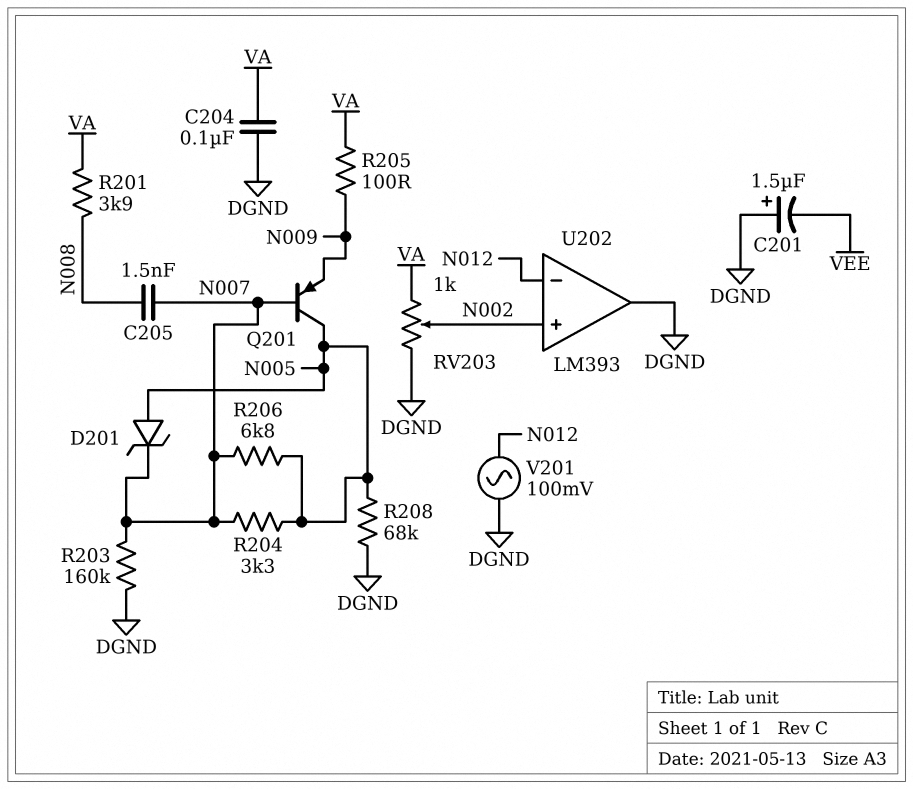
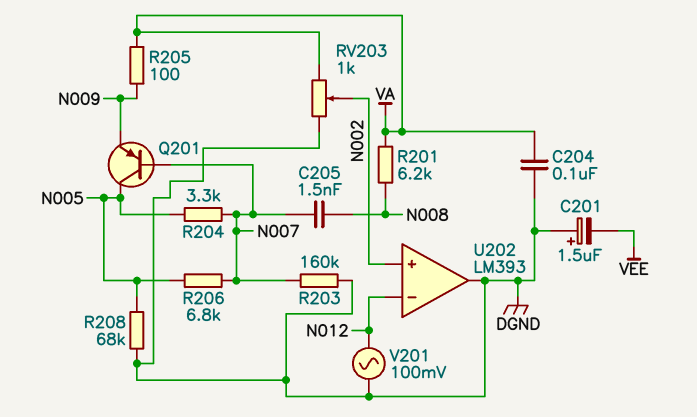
D201: zener (A N005, K N007) -> none
R201: 3.9k (N008, VA) -> 6.2k (N008, VA)

